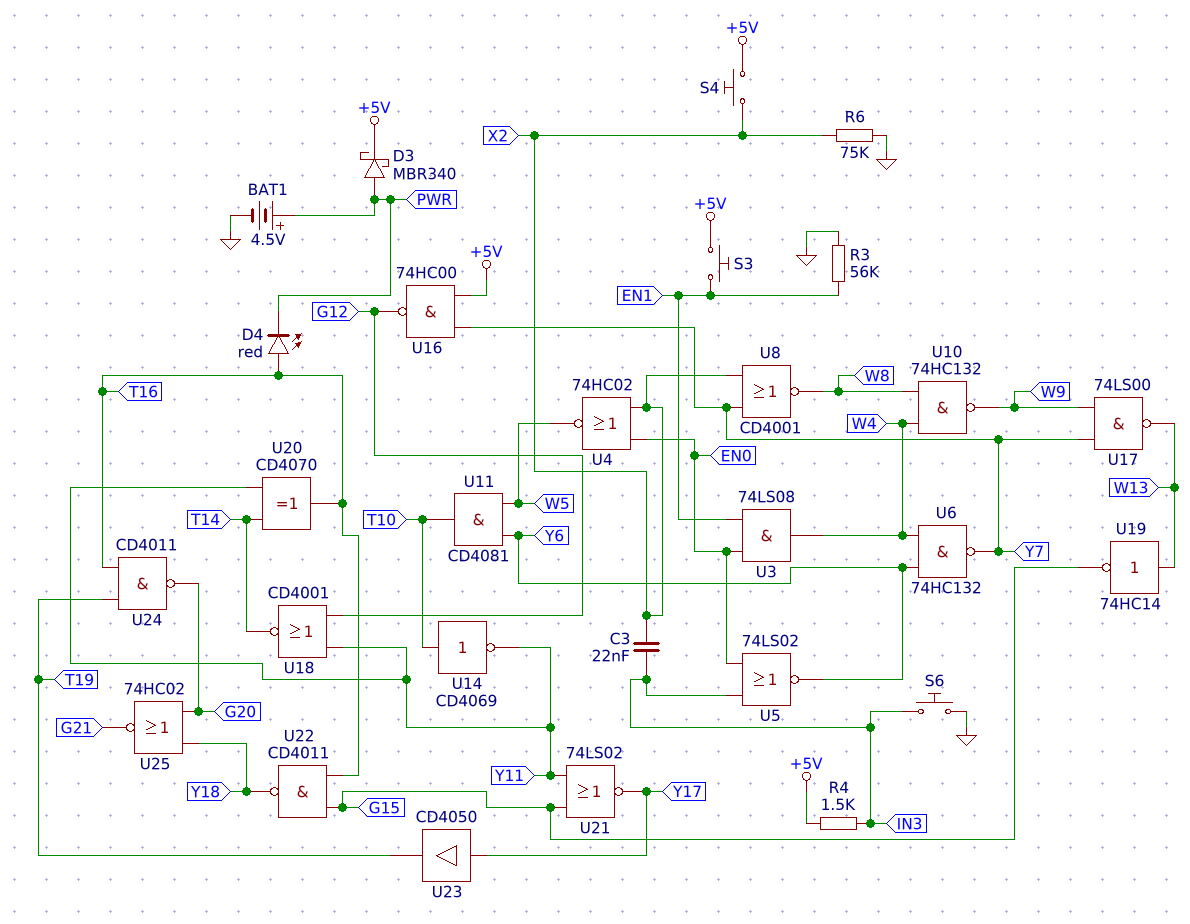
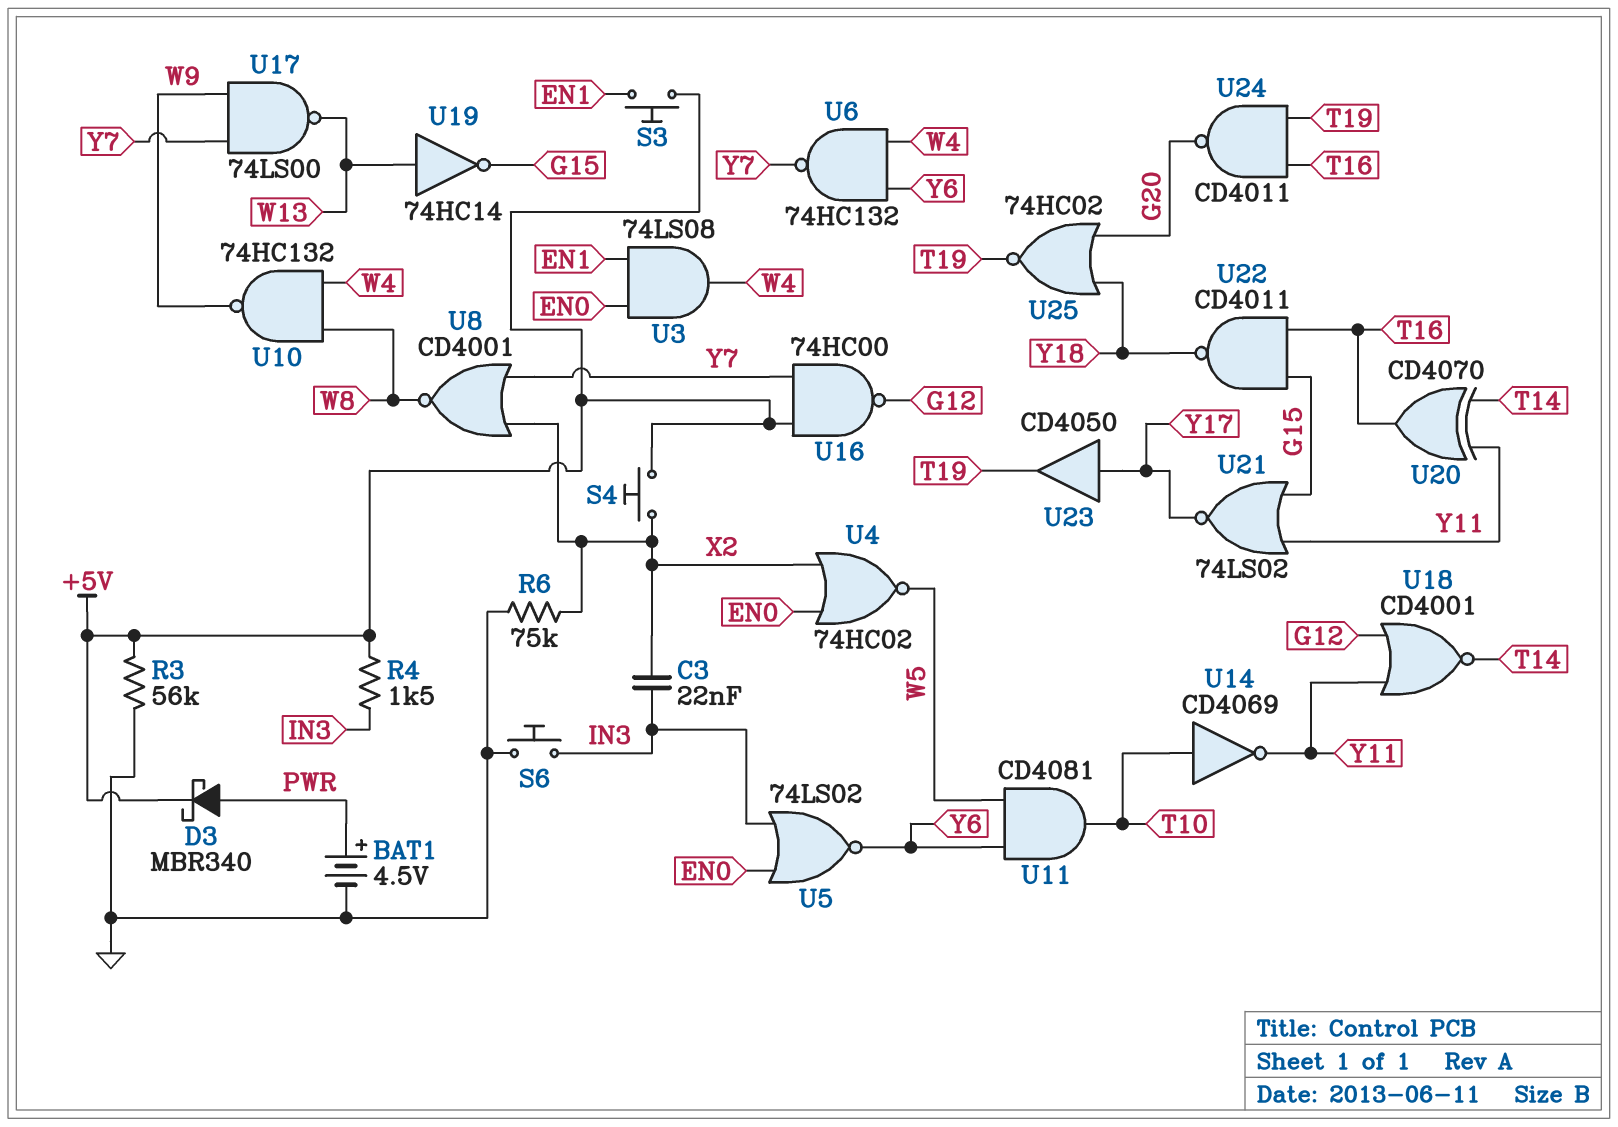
D4: LED red (A T16, K PWR) -> none
R3: 56k (EN1, GND) -> 56k (+5V, GND)
U25: NOR 74HC02 (in G20, in Y18, out G21) -> NOR 74HC02 (in G20, in Y18, out T19)

